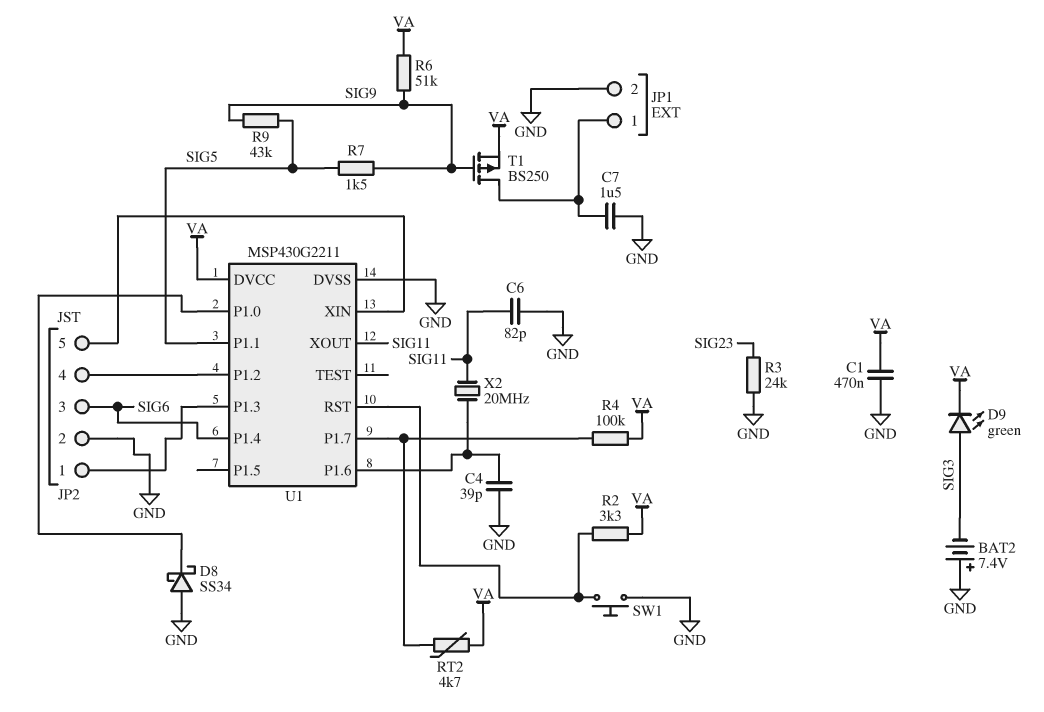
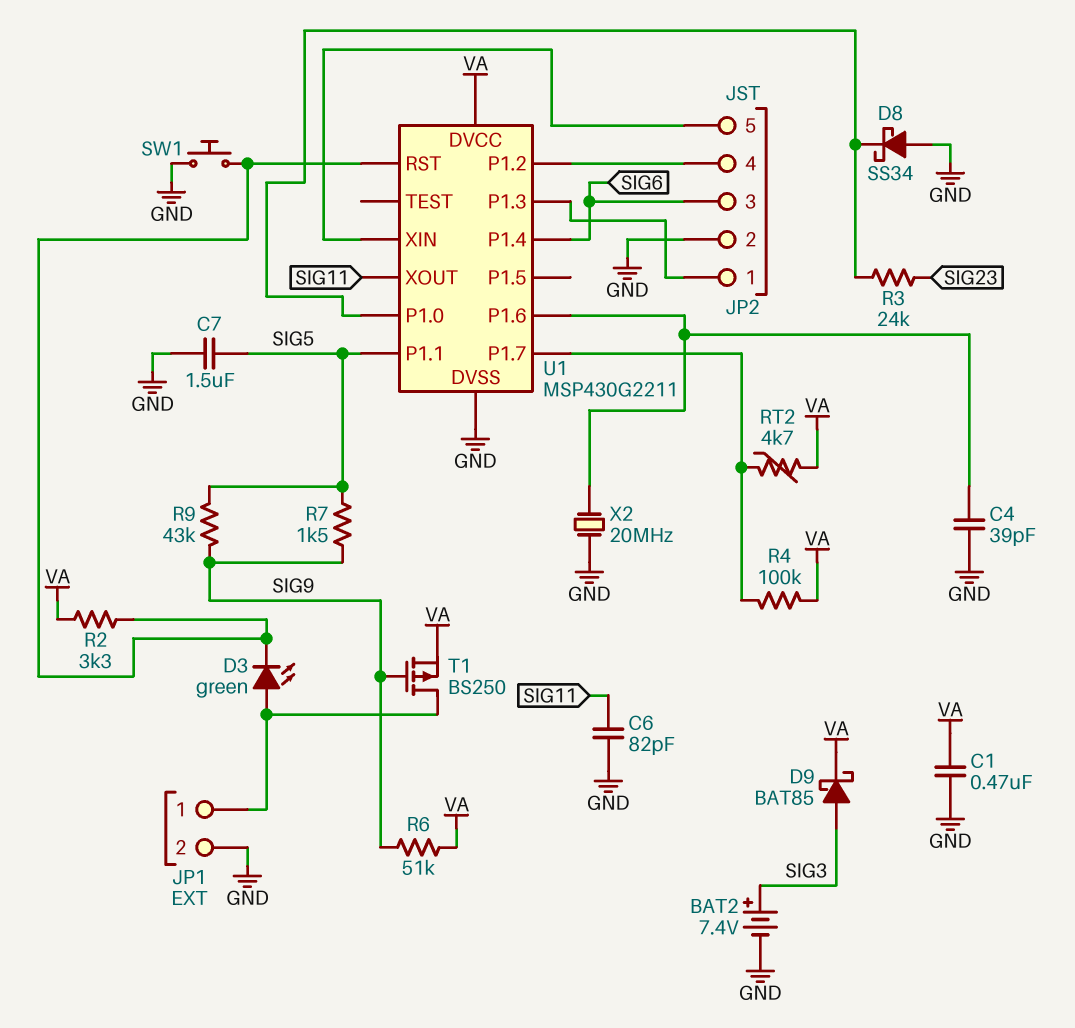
BAT2: 7.4V (plus GND, minus SIG3) -> 7.4V (plus SIG3, minus GND)
C7: 1.5uF (GND, JP1/1) -> 1.5uF (GND, SIG5)
D3: none -> LED green (A JP1/1, K U1/RST)
D9: LED green (A SIG3, K VA) -> schottky BAT85 (A SIG3, K VA)
R3: 24k (GND, SIG23) -> 24k (SIG23, U1/P1.0)
X2: 20MHz (SIG11, U1/P1.6) -> 20MHz (GND, U1/P1.6)

